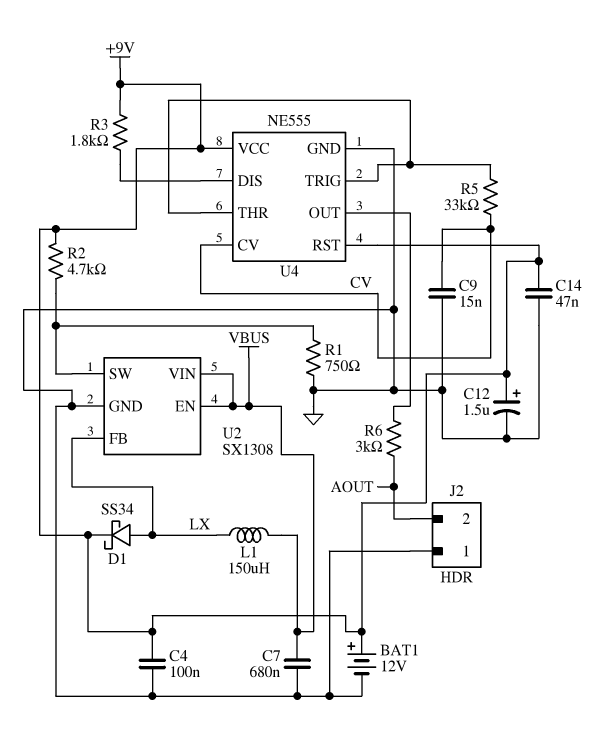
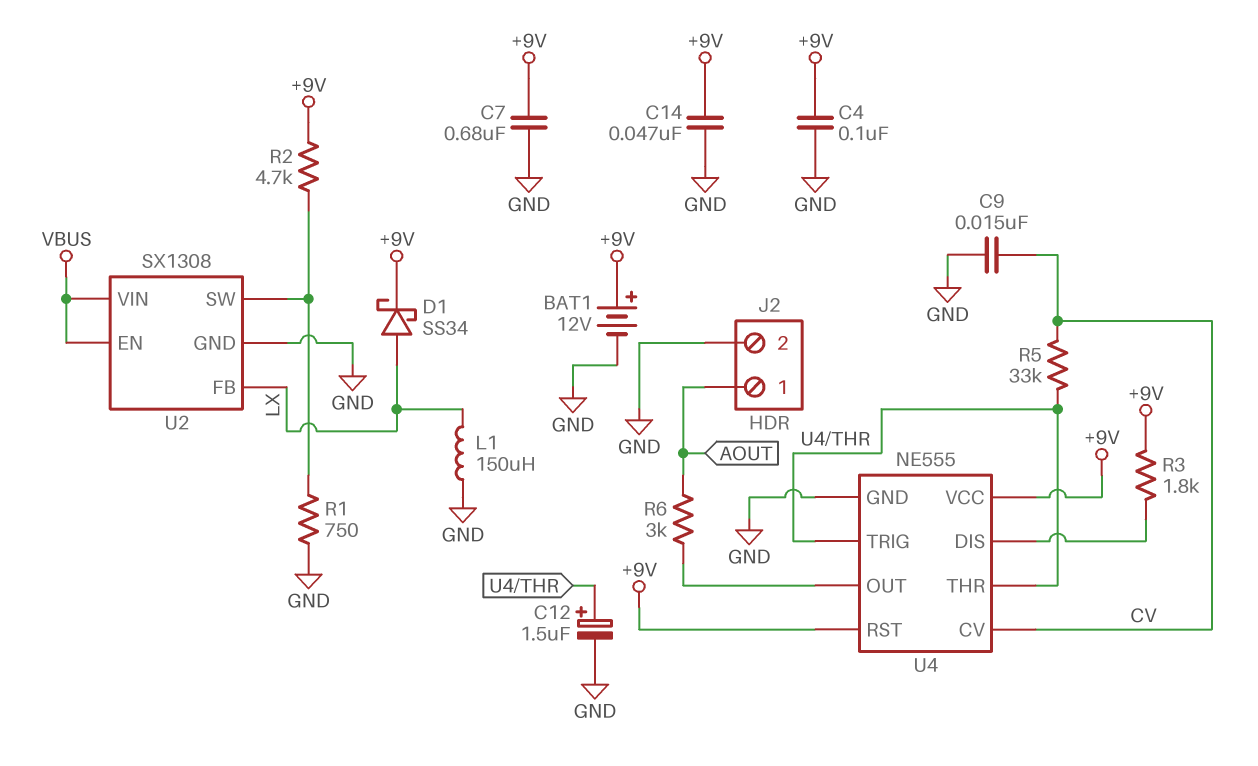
C7: 680nF (GND, VBUS) -> 680nF (+9V, GND)
C12: 1.5uF (plus +9V, minus GND) -> 1.5uF (plus U4/THR, minus GND)
J2 pin 1: GND -> AOUT
J2 pin 2: AOUT -> GND
L1: 150uH (LX, VBUS) -> 150uH (GND, LX)

